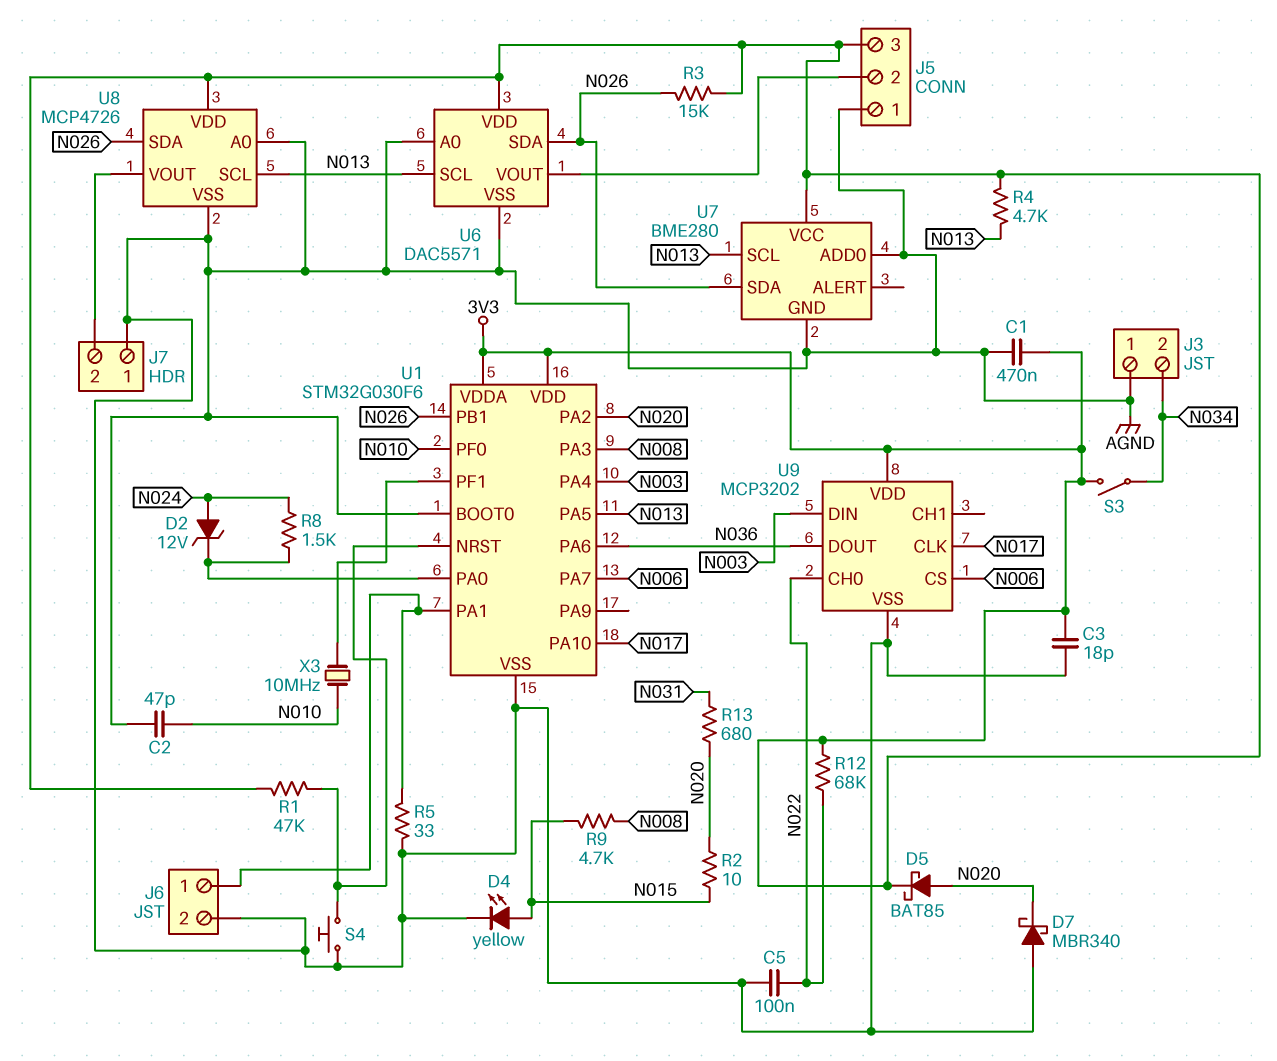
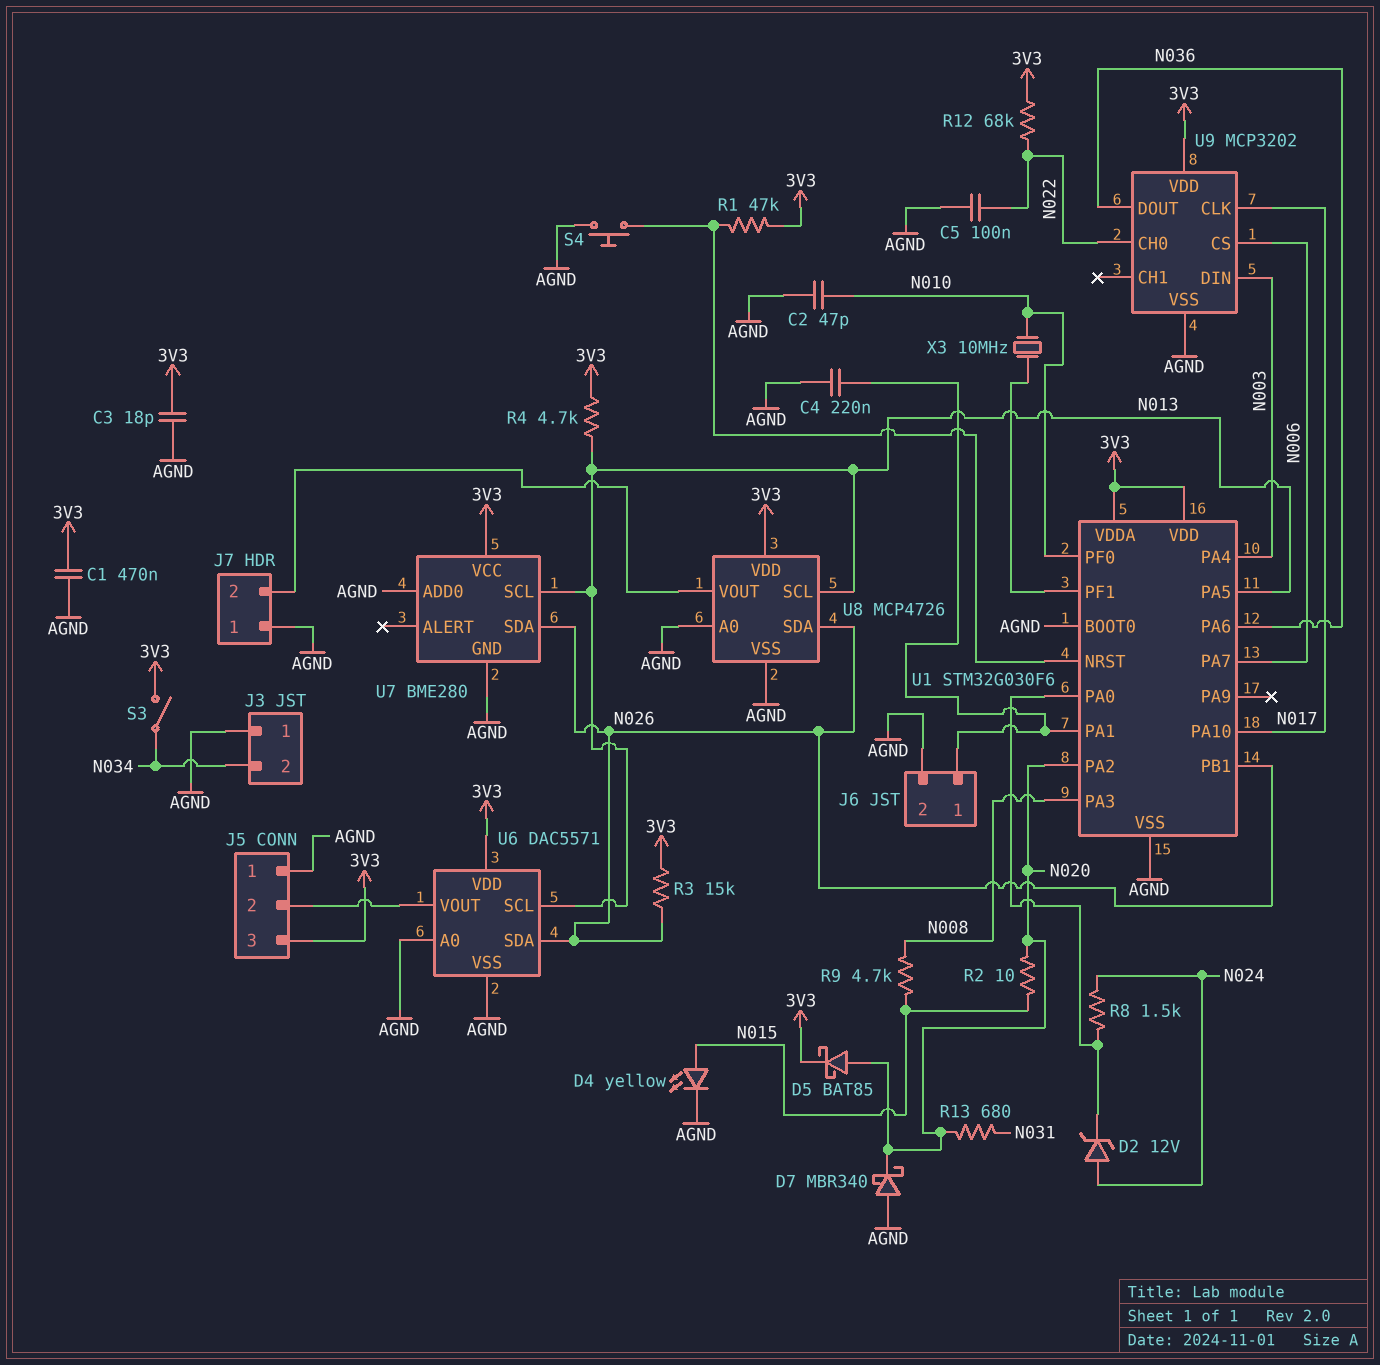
C4: none -> 220nF (AGND, J6/1)
R5: 33 (AGND, J6/1) -> none

